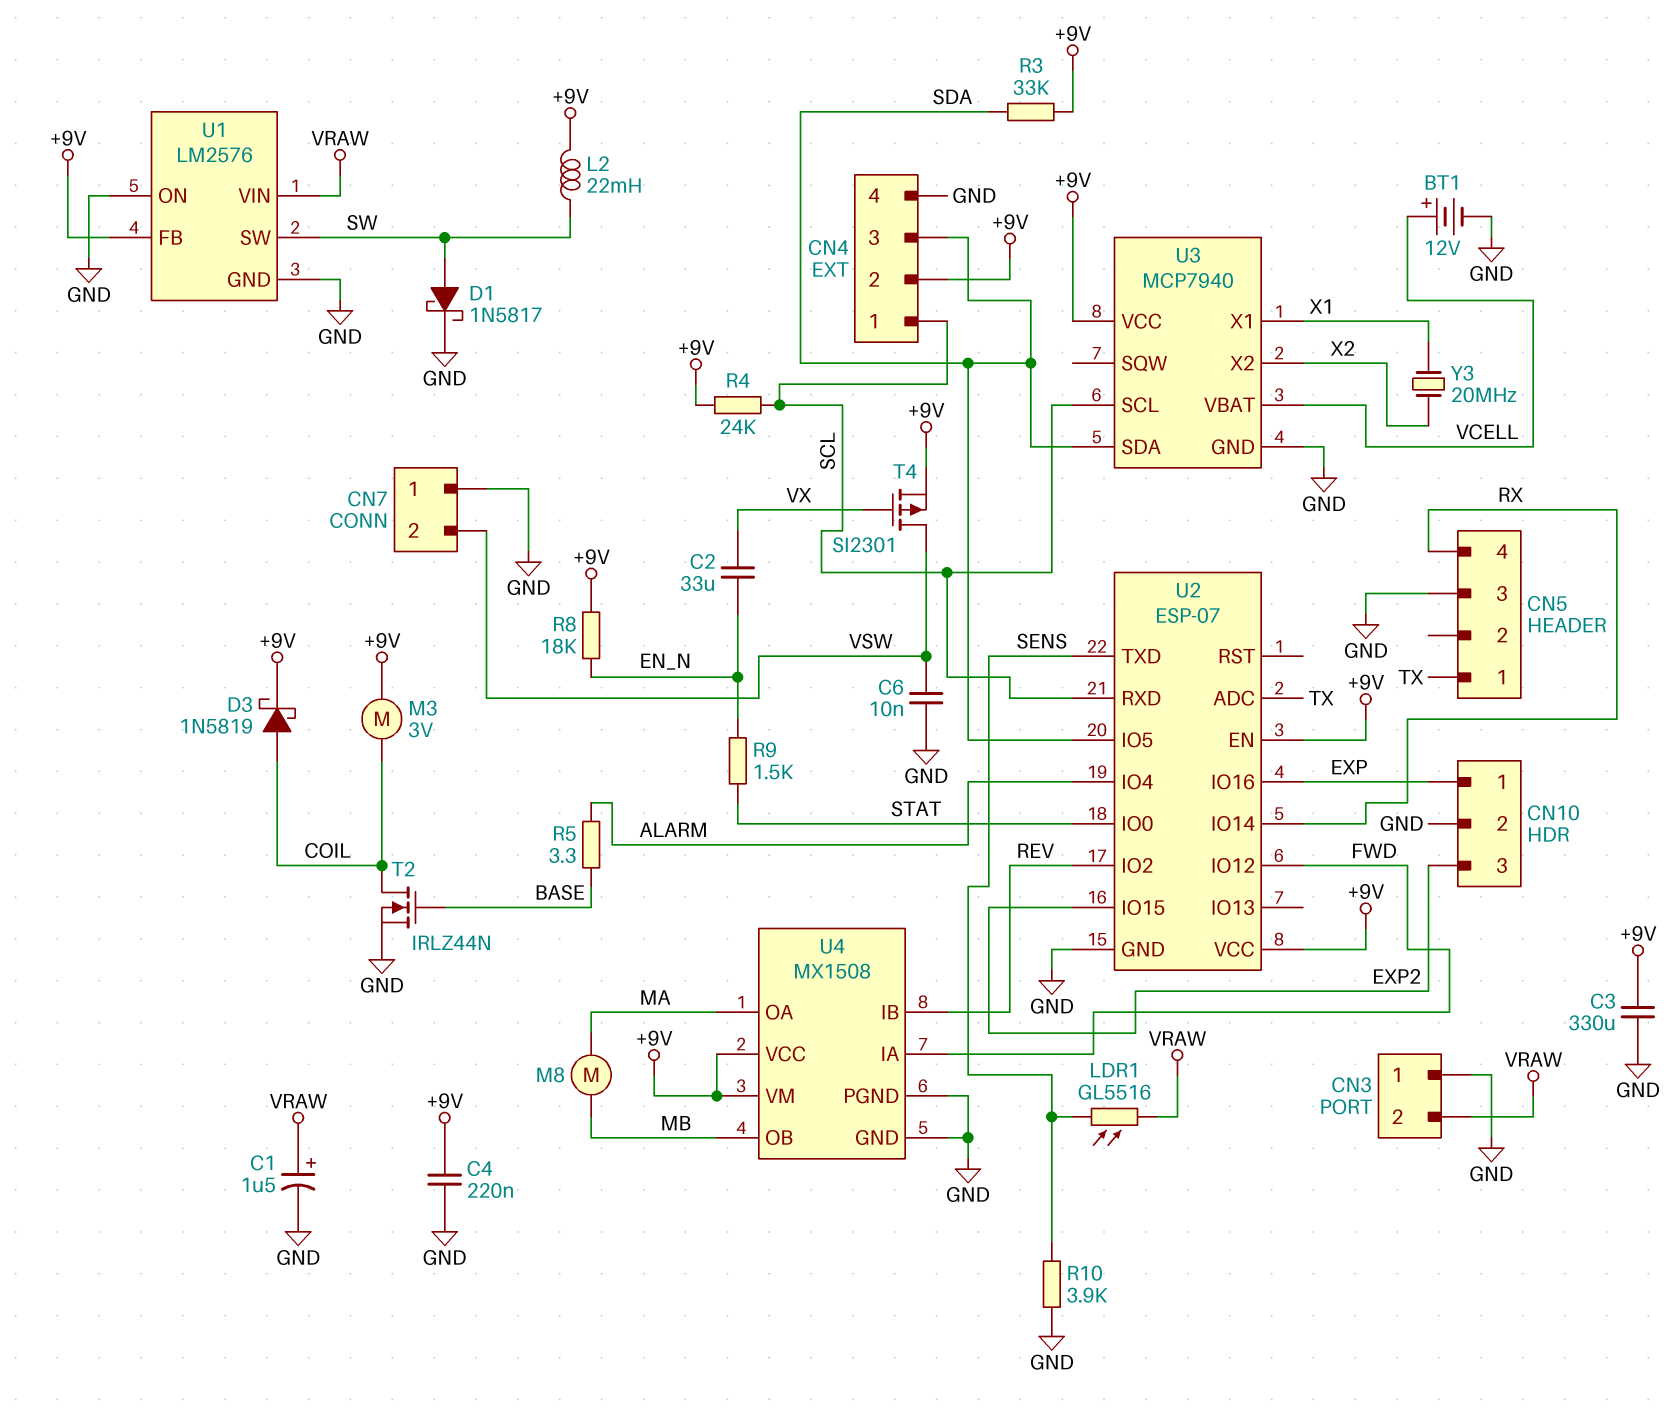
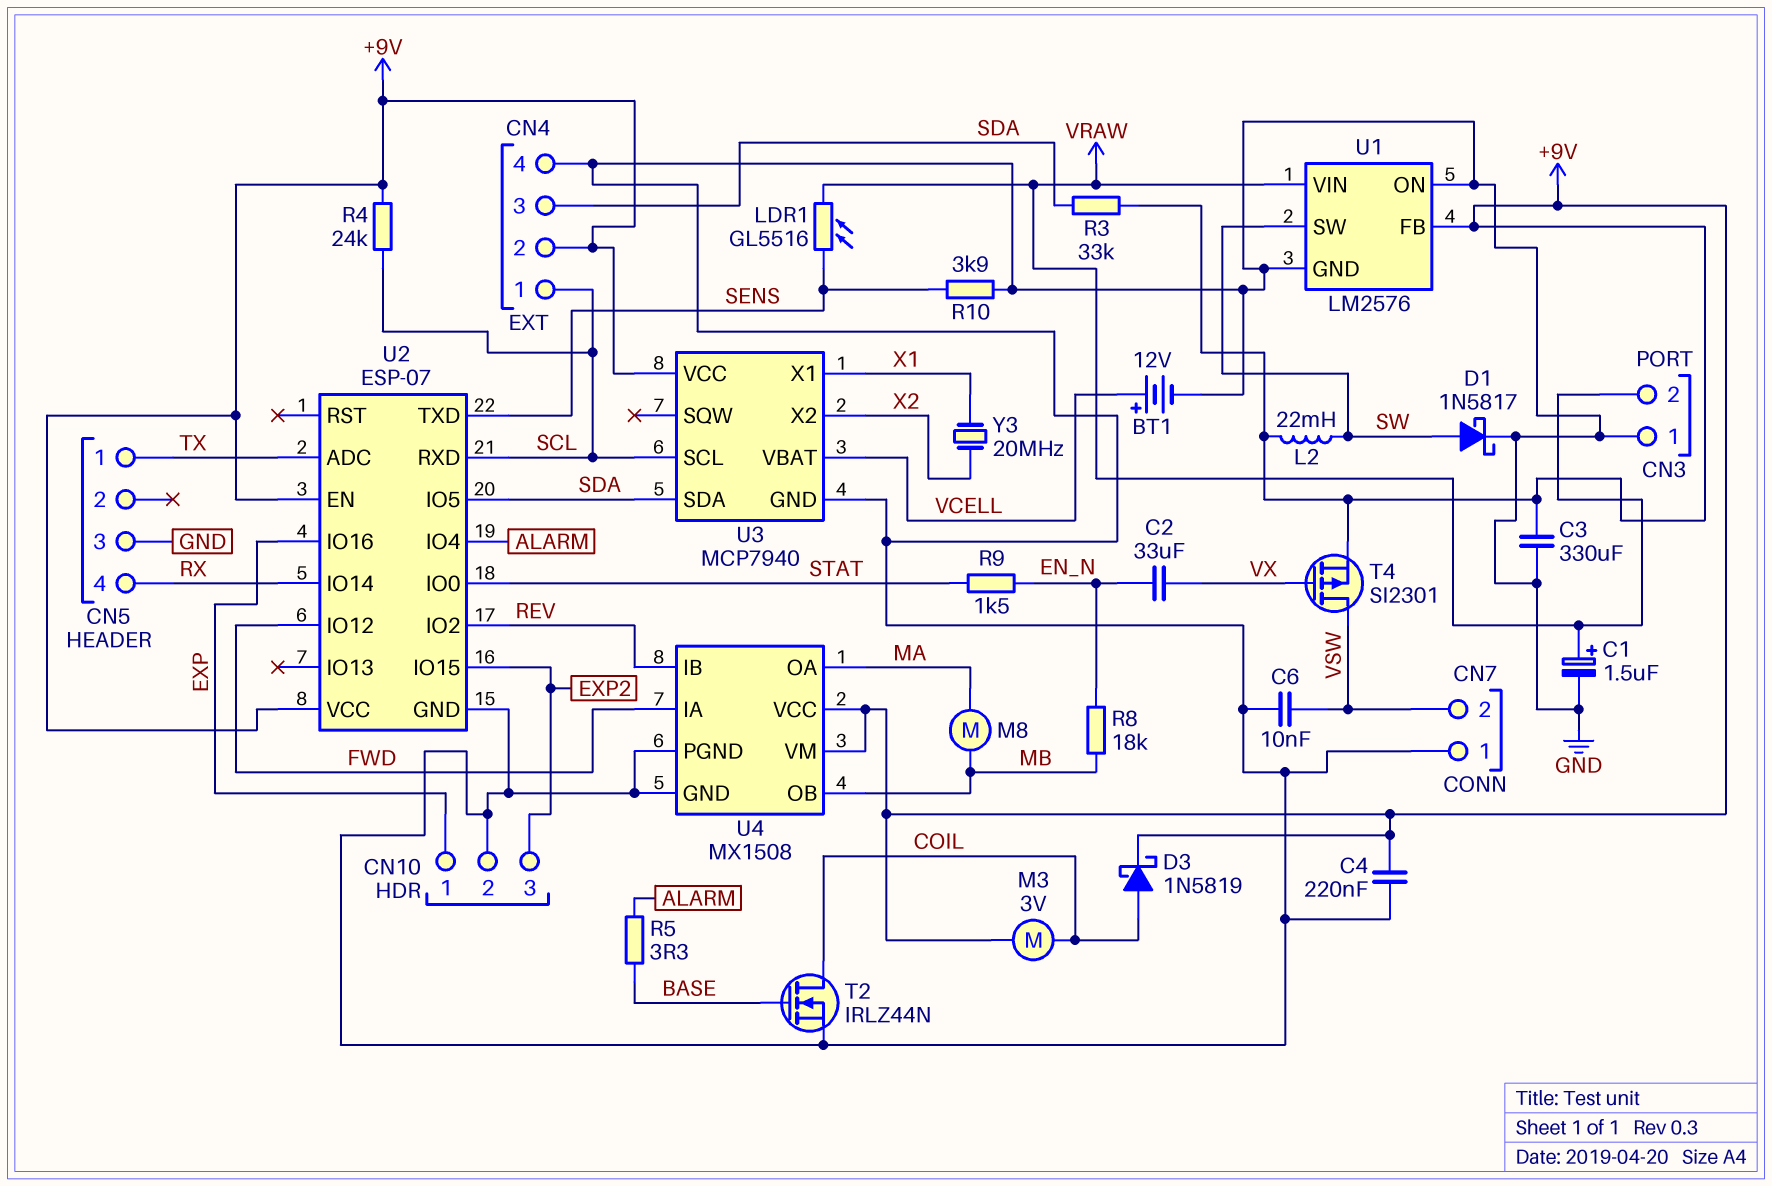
R8: 18k (+9V, EN_N) -> 18k (EN_N, MB)

